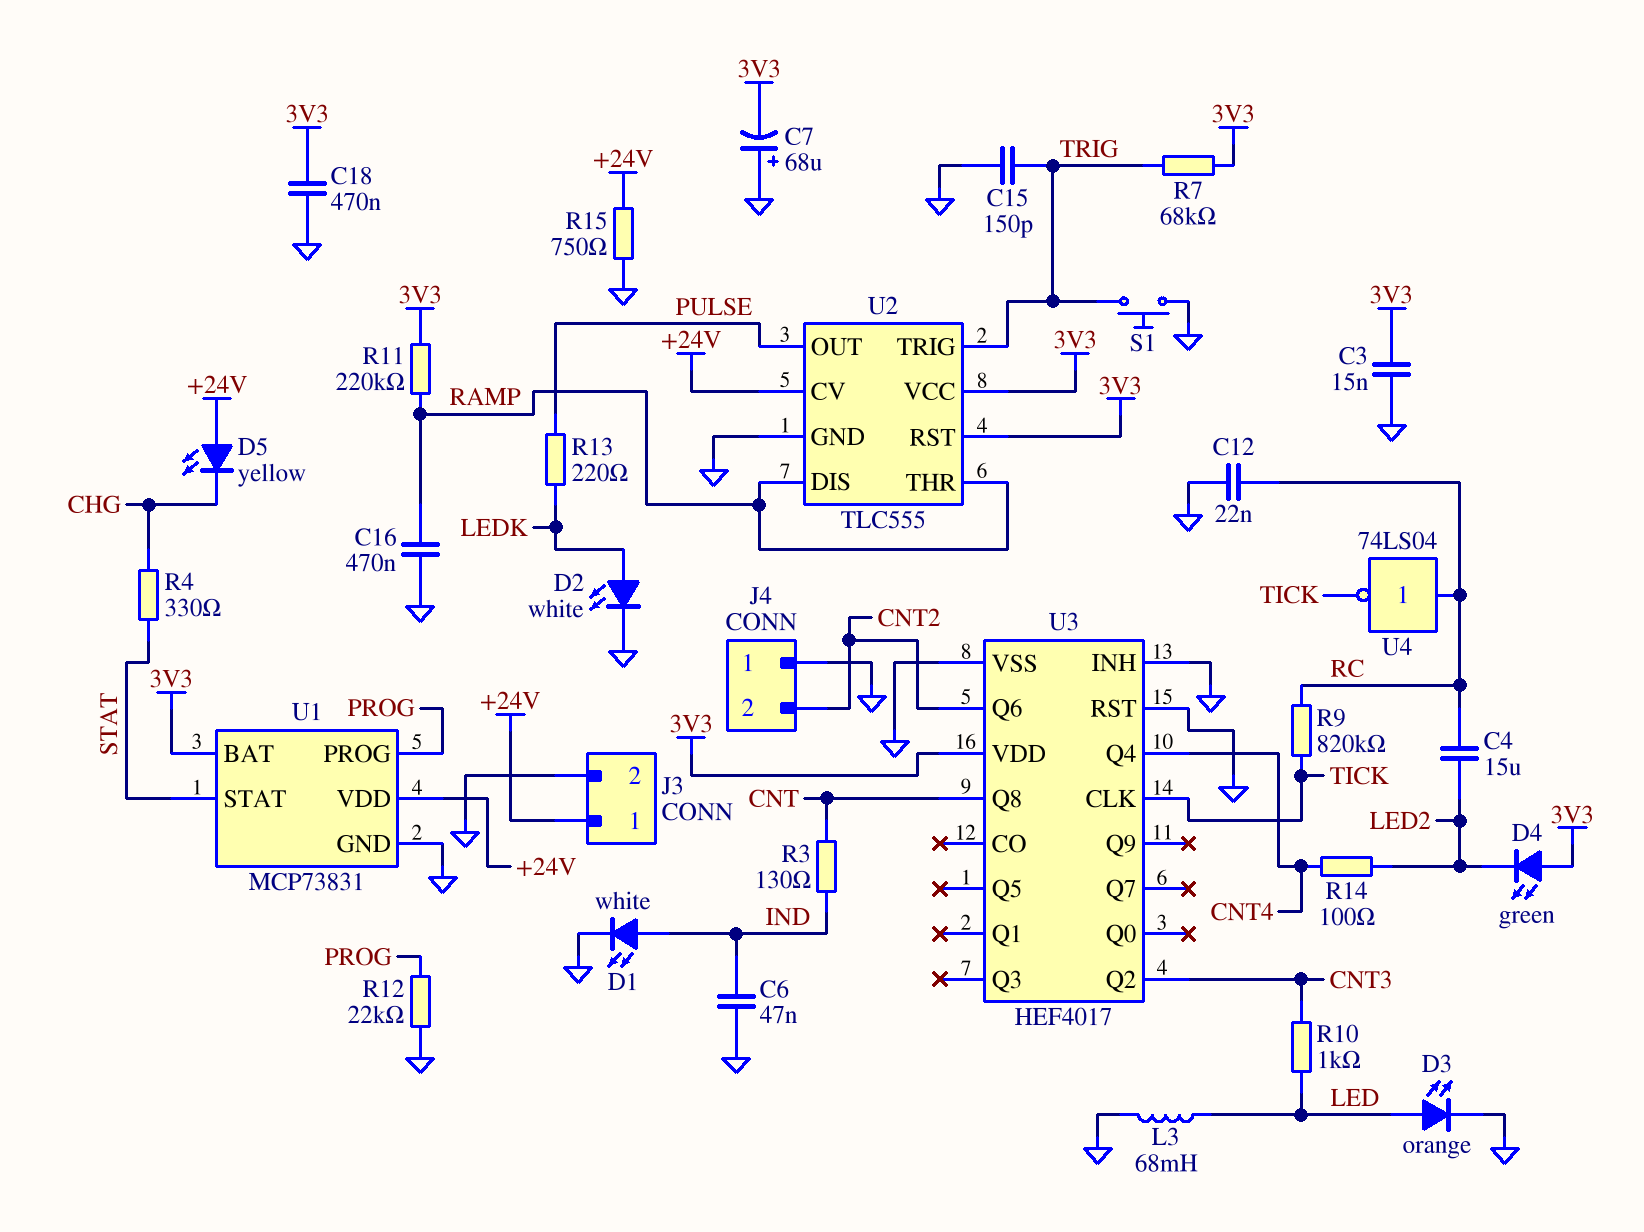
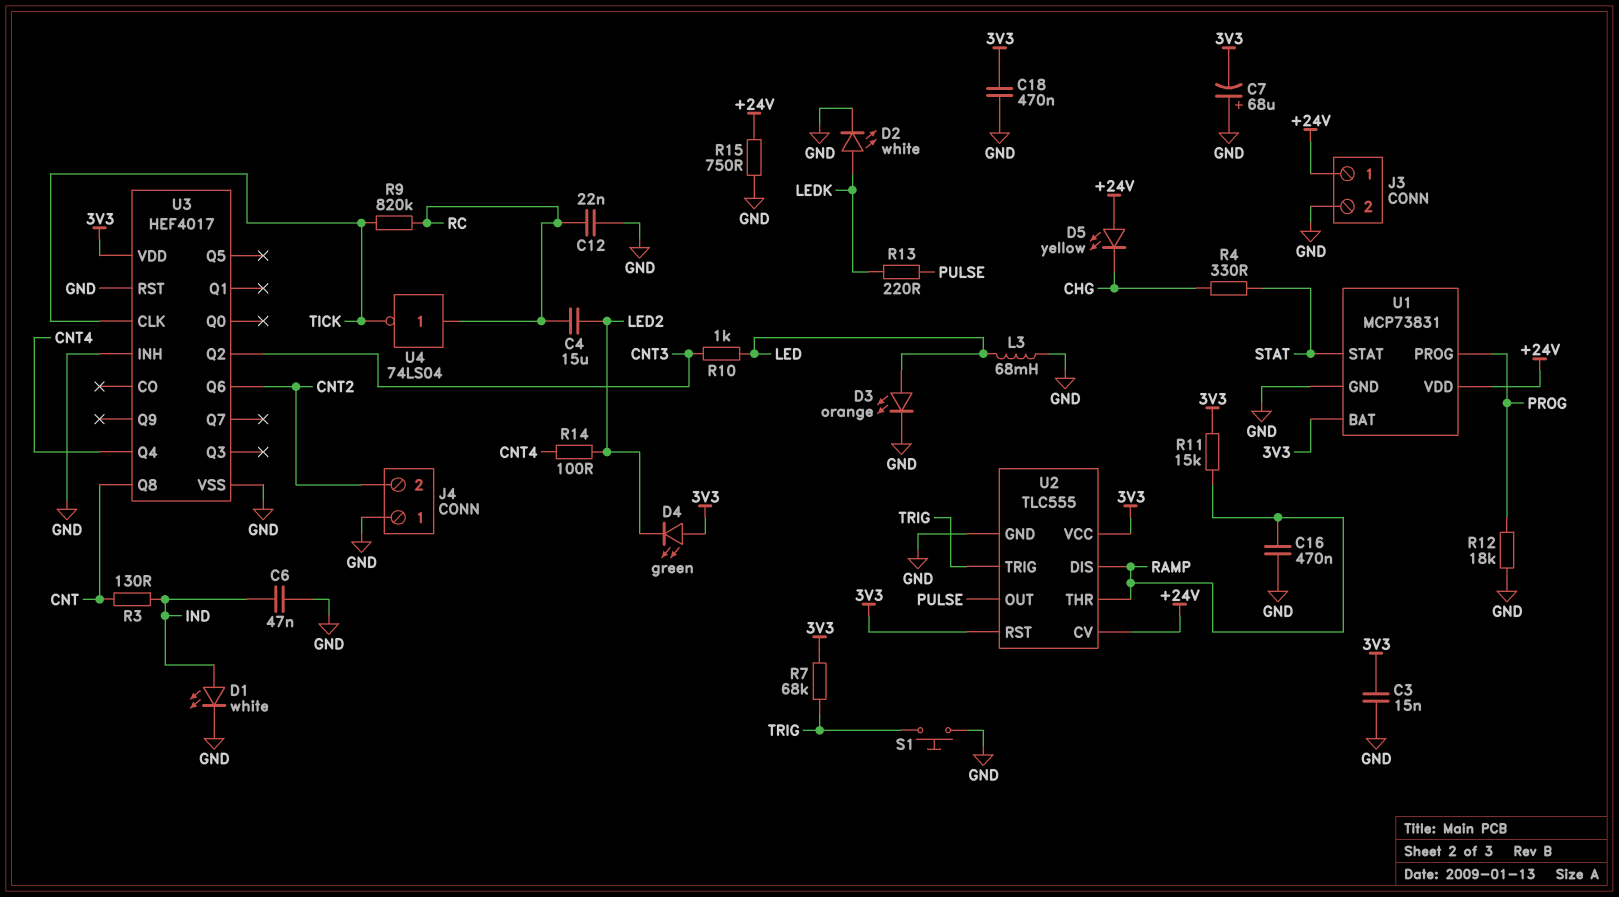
C15: 150pF (GND, TRIG) -> none
R11: 220k (3V3, RAMP) -> 15k (3V3, RAMP)
R12: 22k (GND, PROG) -> 18k (GND, PROG)

